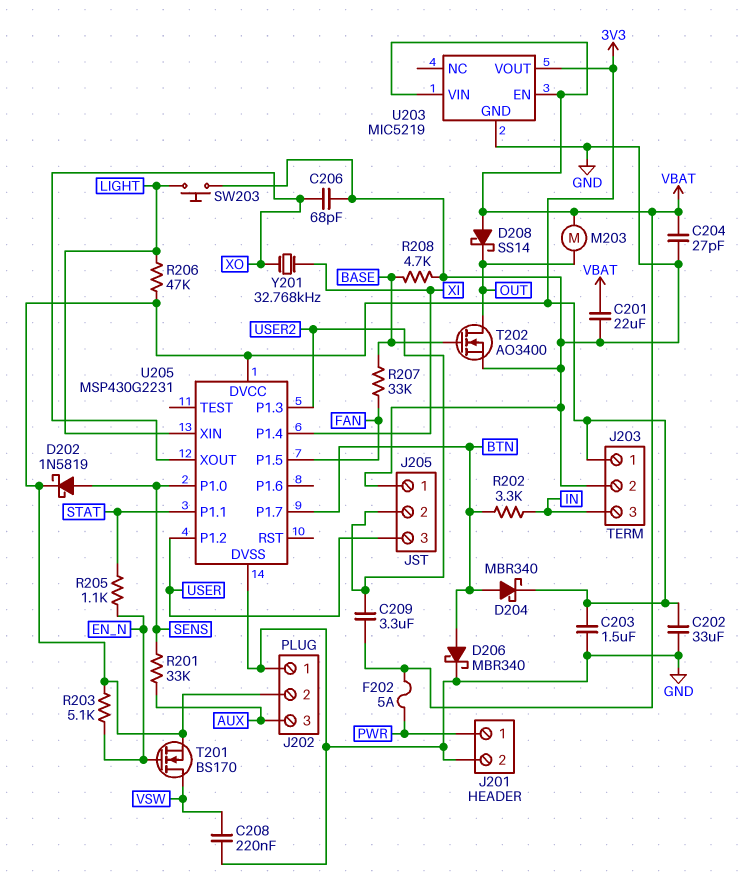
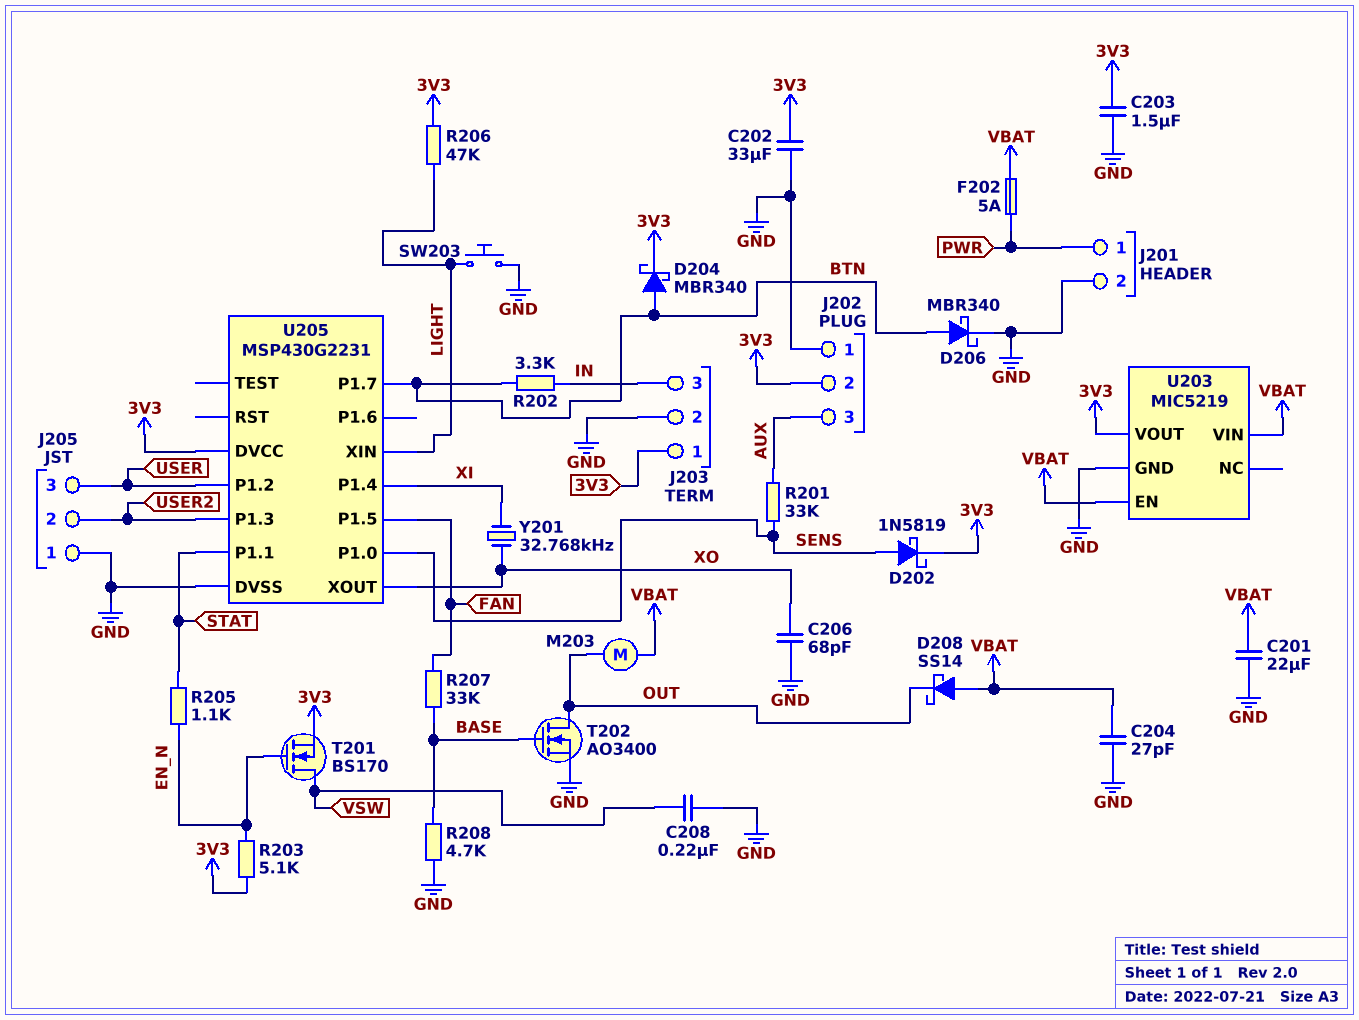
C209: 3.3uF (USER2, VBAT) -> none

